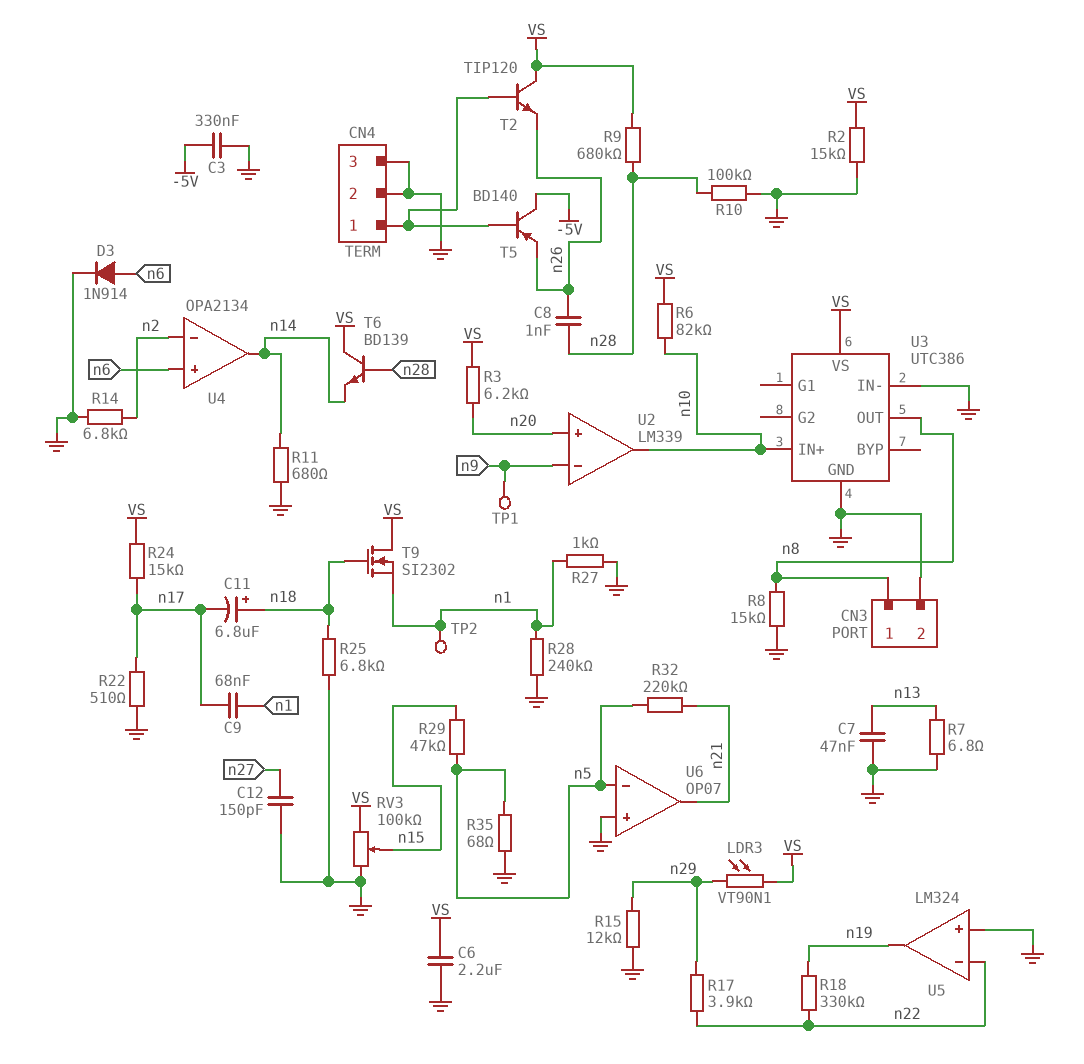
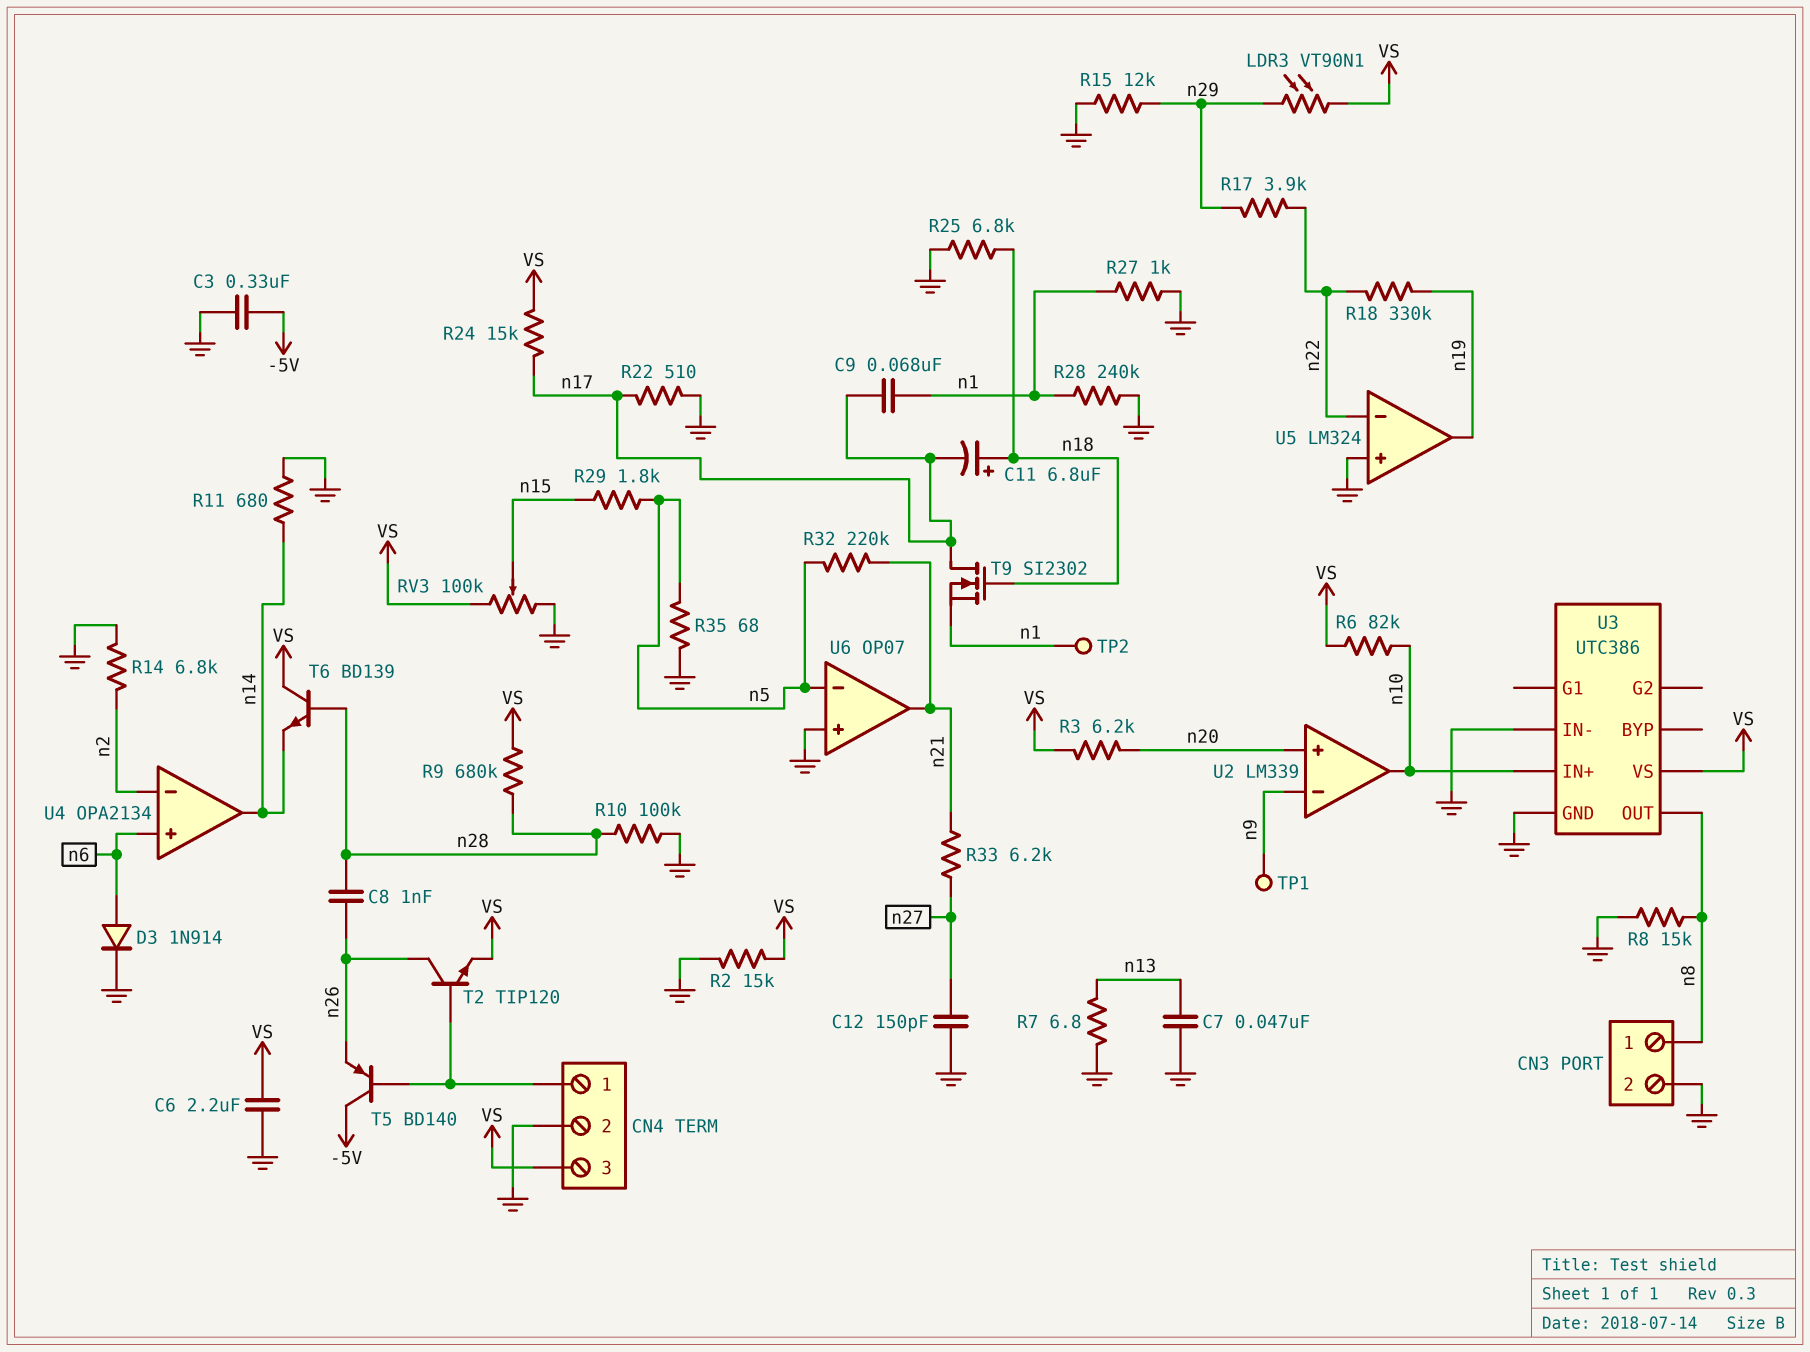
CN4 pin 3: GND -> VS
R29: 47k (n5, n15) -> 1.8k (n5, n15)
R33: none -> 6.2k (n21, n27)
T2: NPN TIP120 (B CN4/1, C VS, E n26) -> NPN TIP120 (B CN4/1, C n26, E VS)
T9: NMOS SI2302 (G n18, D VS, S n1) -> NMOS SI2302 (G n18, D n17, S n1)

